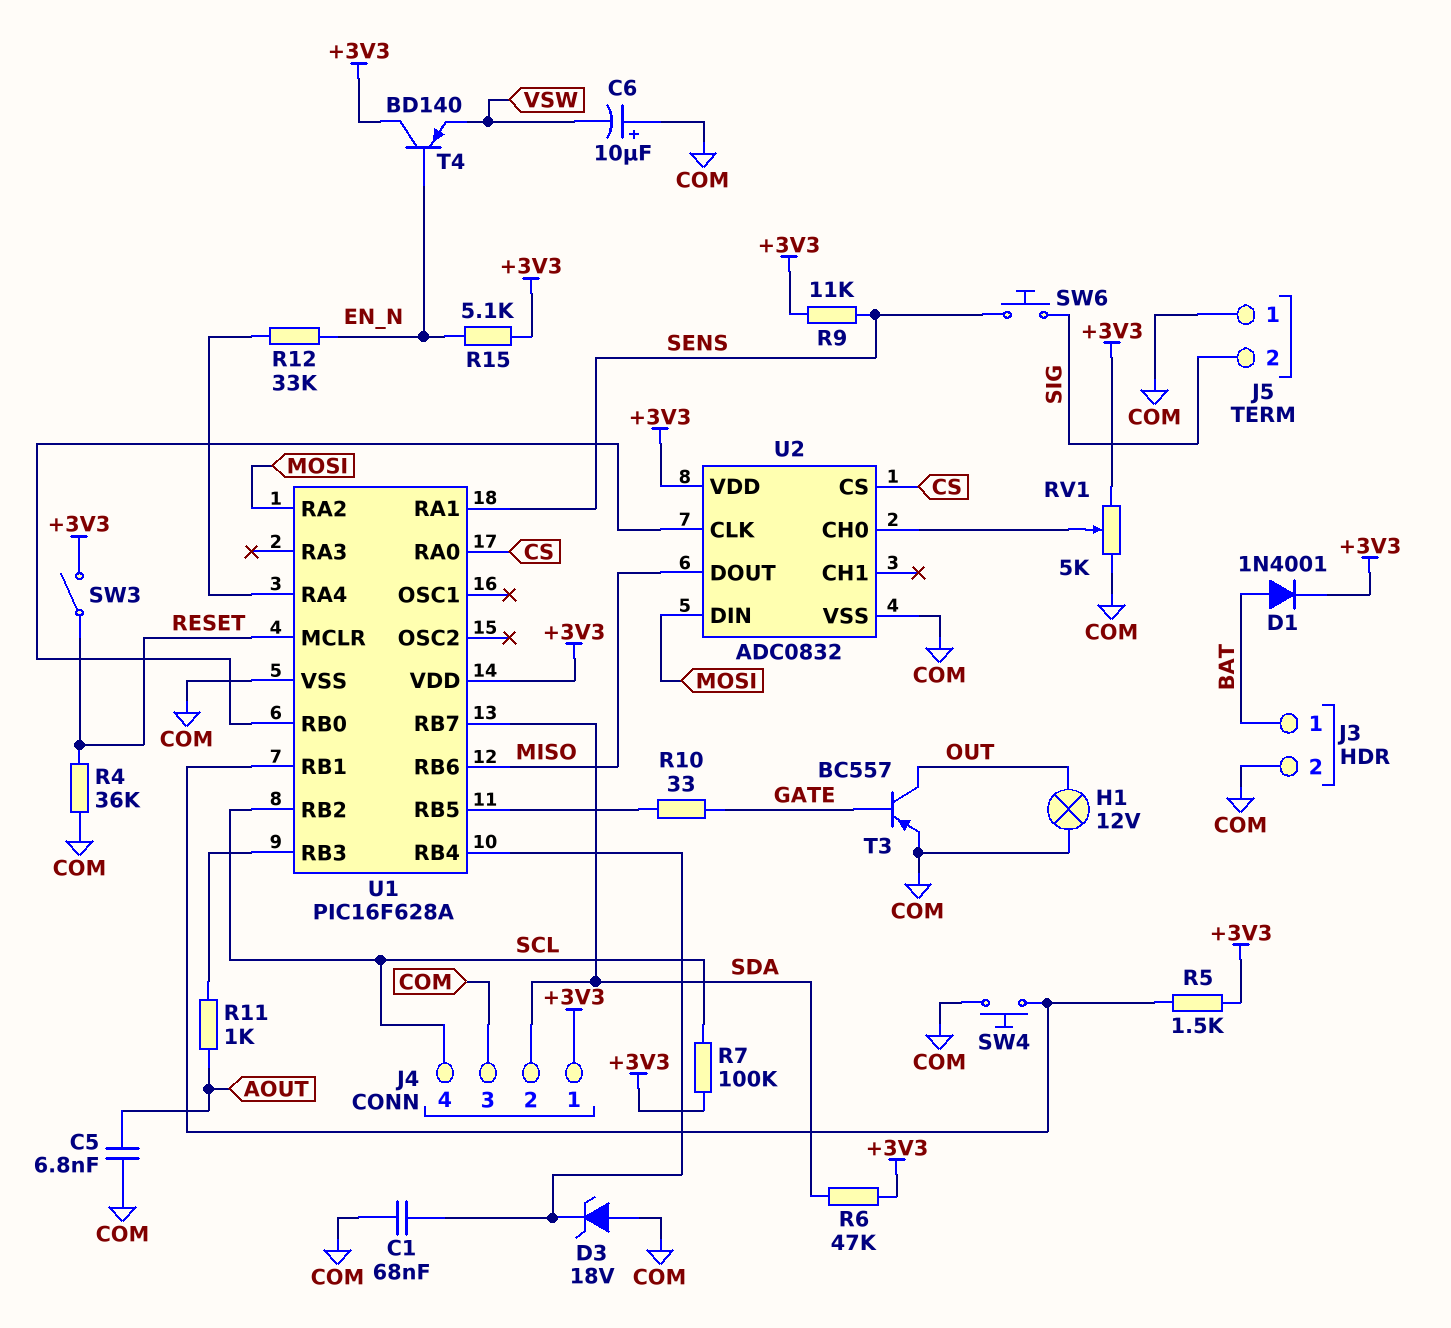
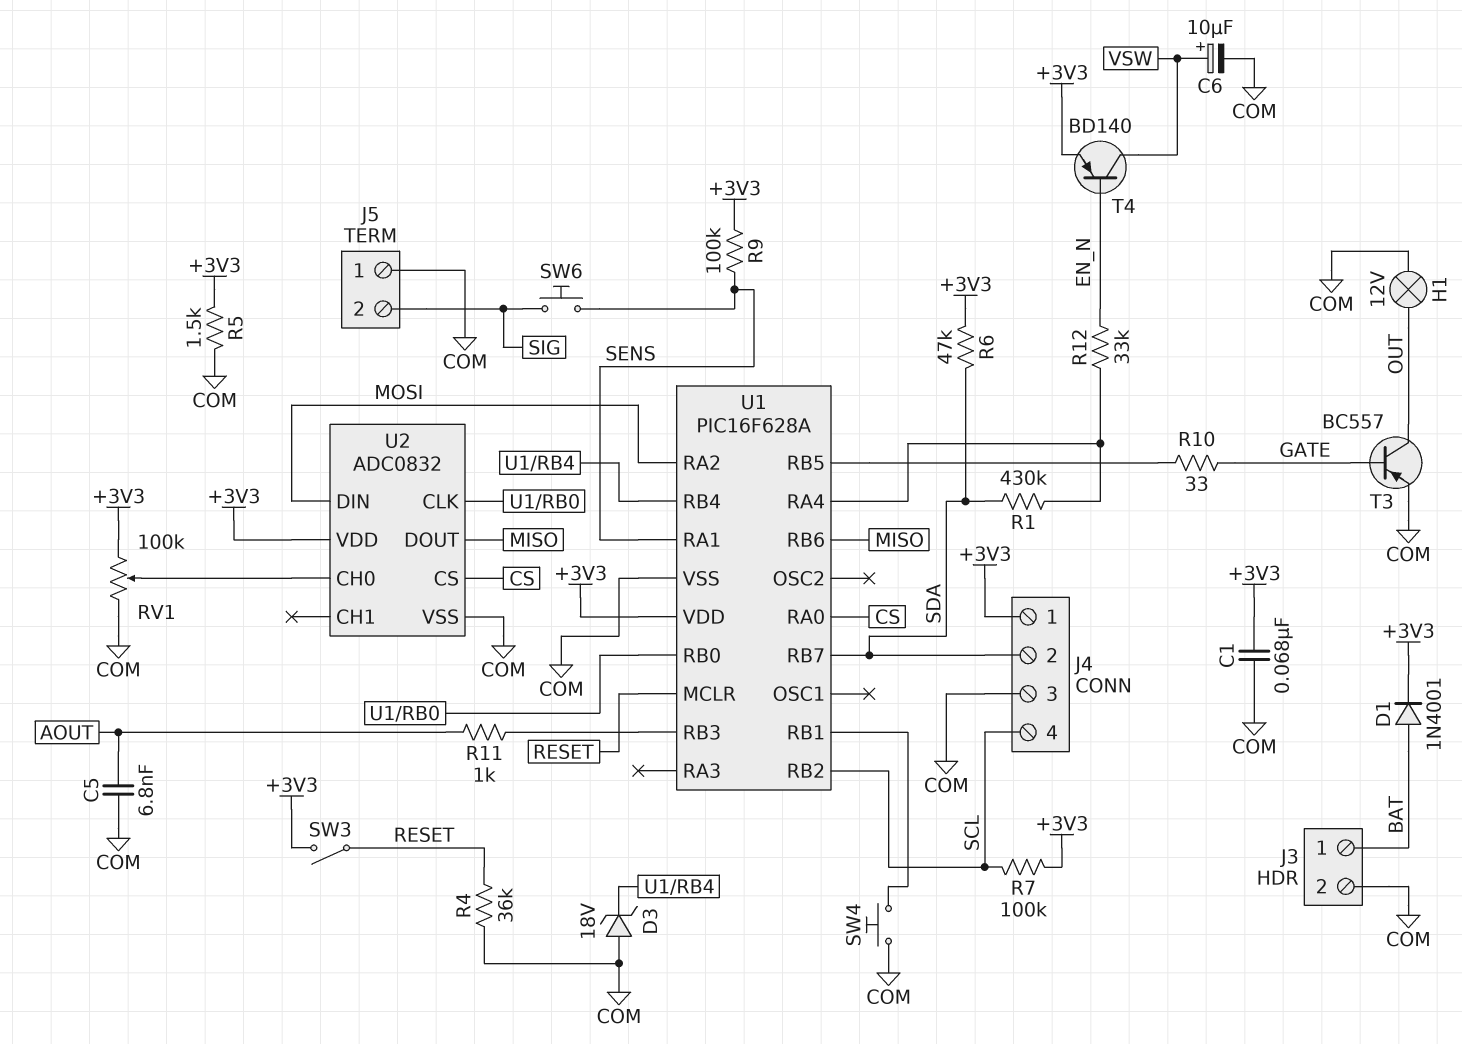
C1: 68nF (COM, U1/RB4) -> 68nF (+3V3, COM)
C6: 10uF (plus COM, minus VSW) -> 10uF (plus VSW, minus COM)
R1: none -> 430k (SDA, U1/RA4)
R5: 1.5k (+3V3, U1/RB1) -> 1.5k (+3V3, COM)
R9: 11k (+3V3, SENS) -> 100k (+3V3, SENS)
R15: 5.1k (+3V3, EN_N) -> none
RV1: 5k (+3V3, COM, wiper U2/CH0) -> 100k (+3V3, COM, wiper U2/CH0)
T4: PNP BD140 (B EN_N, C +3V3, E VSW) -> PNP BD140 (B EN_N, C VSW, E +3V3)

